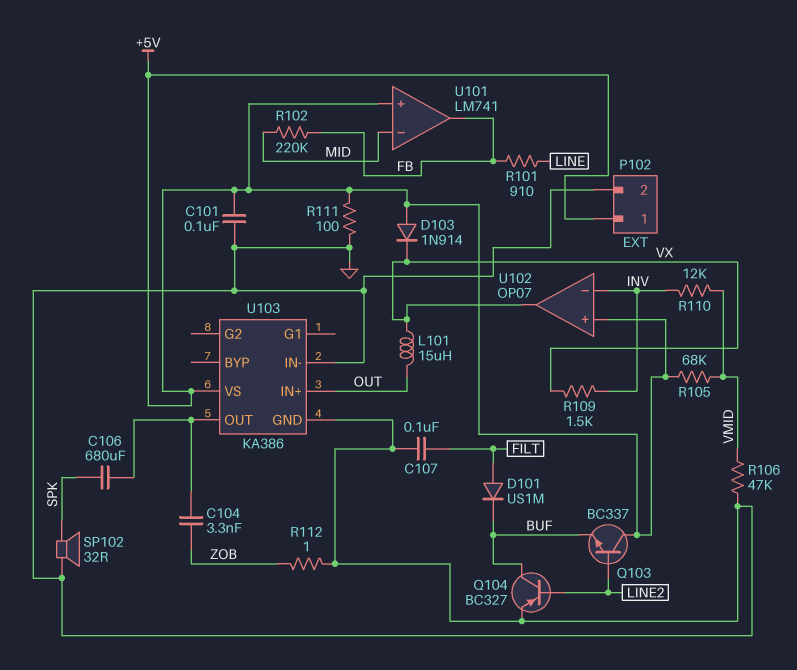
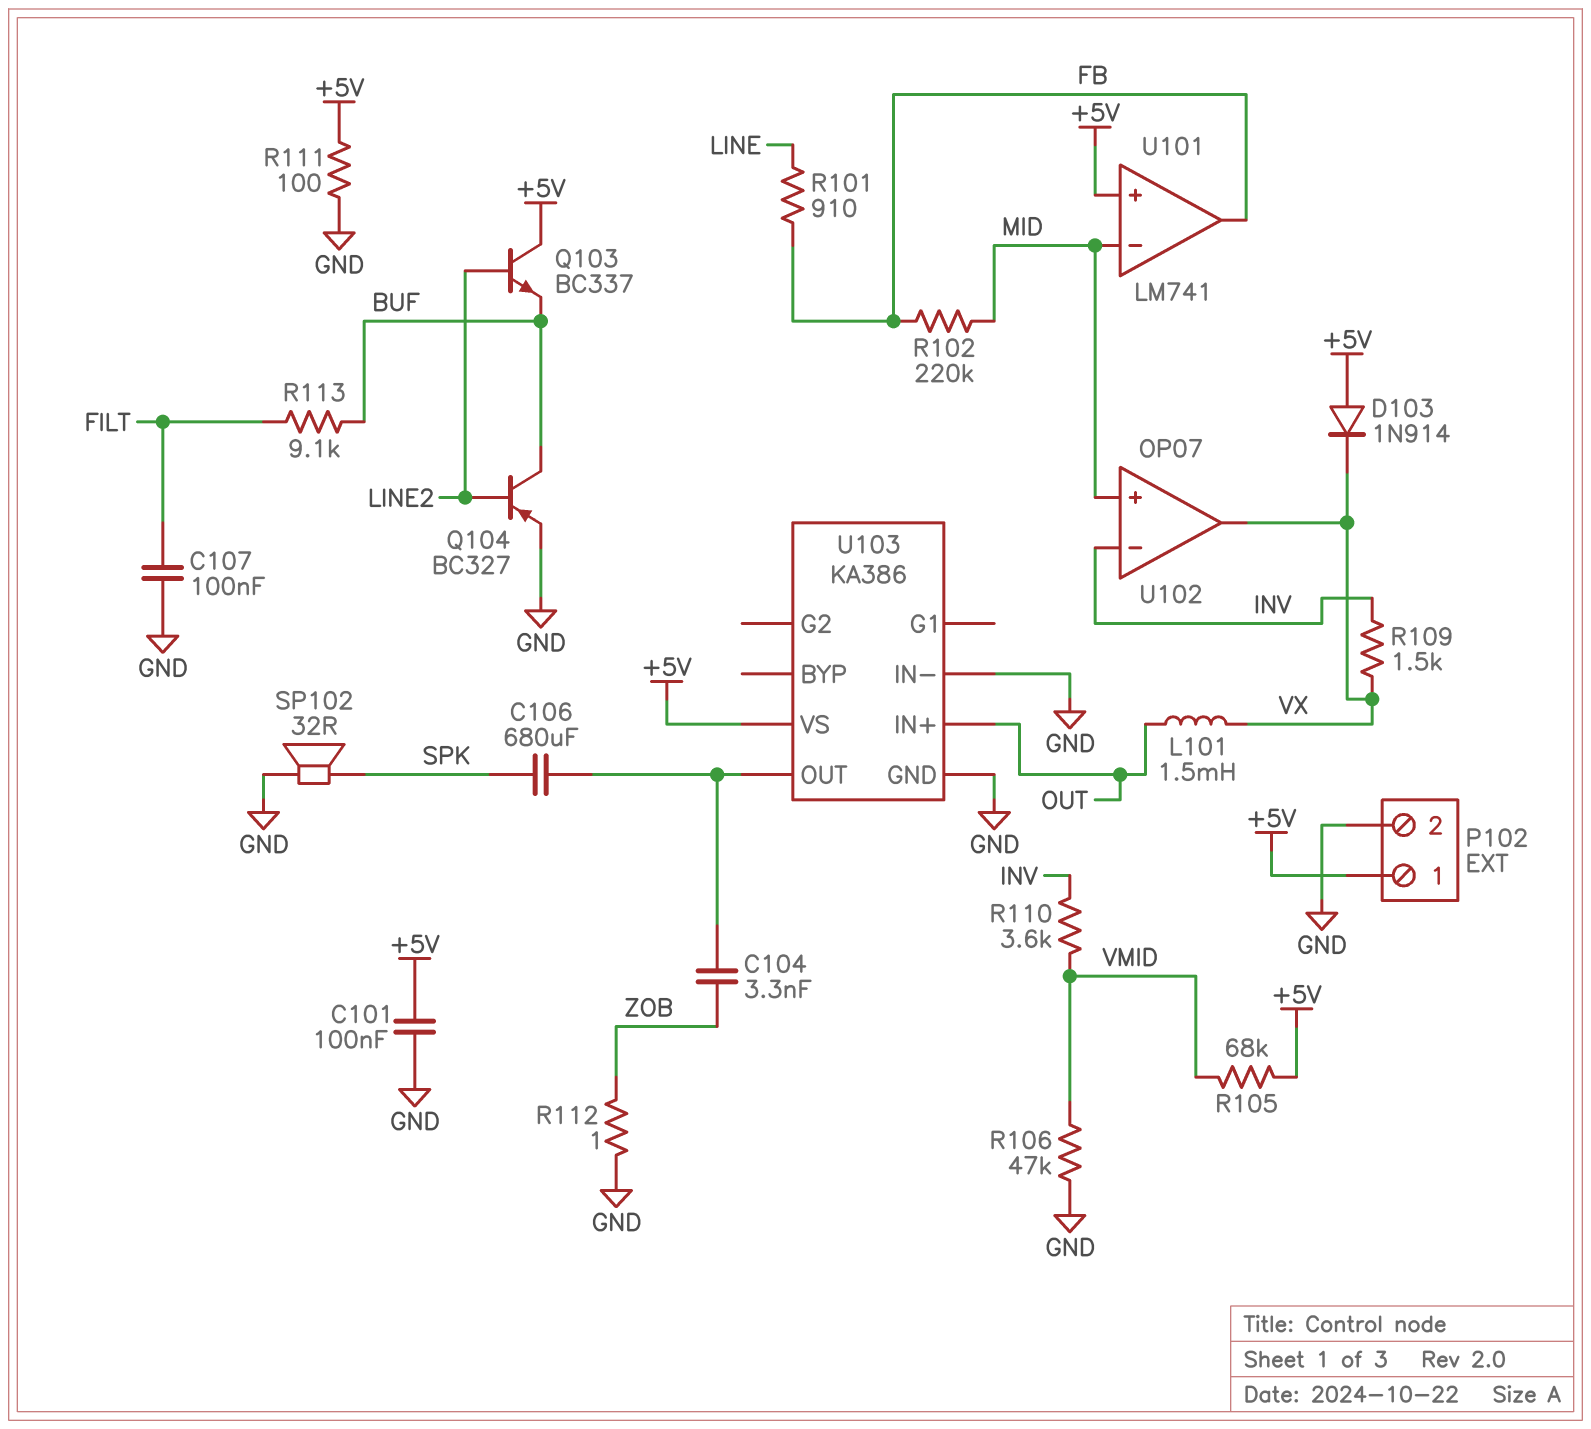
D101: diode US1M (A FILT, K BUF) -> none
L101: 15uH (OUT, VX) -> 1.5mH (OUT, VX)
R110: 12k (INV, VMID) -> 3.6k (INV, VMID)
R113: none -> 9.1k (BUF, FILT)
U102 pin in+: +5V -> MID

